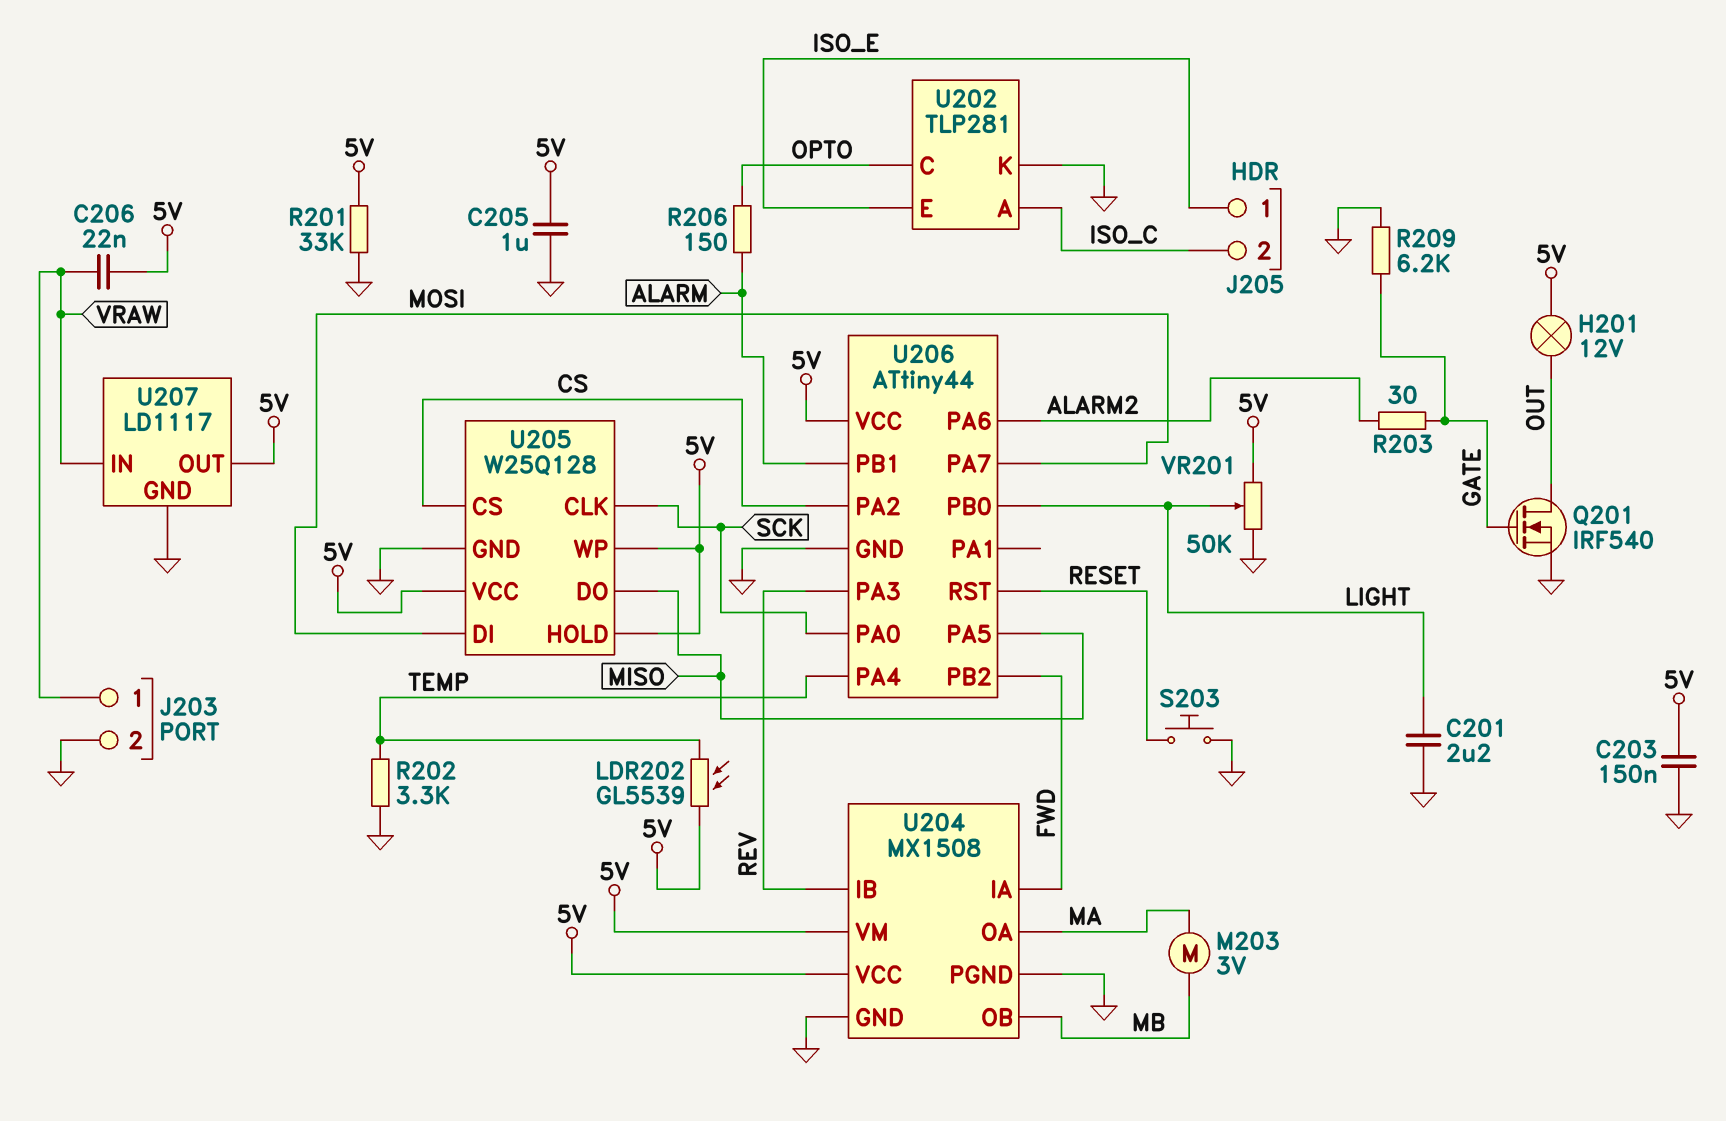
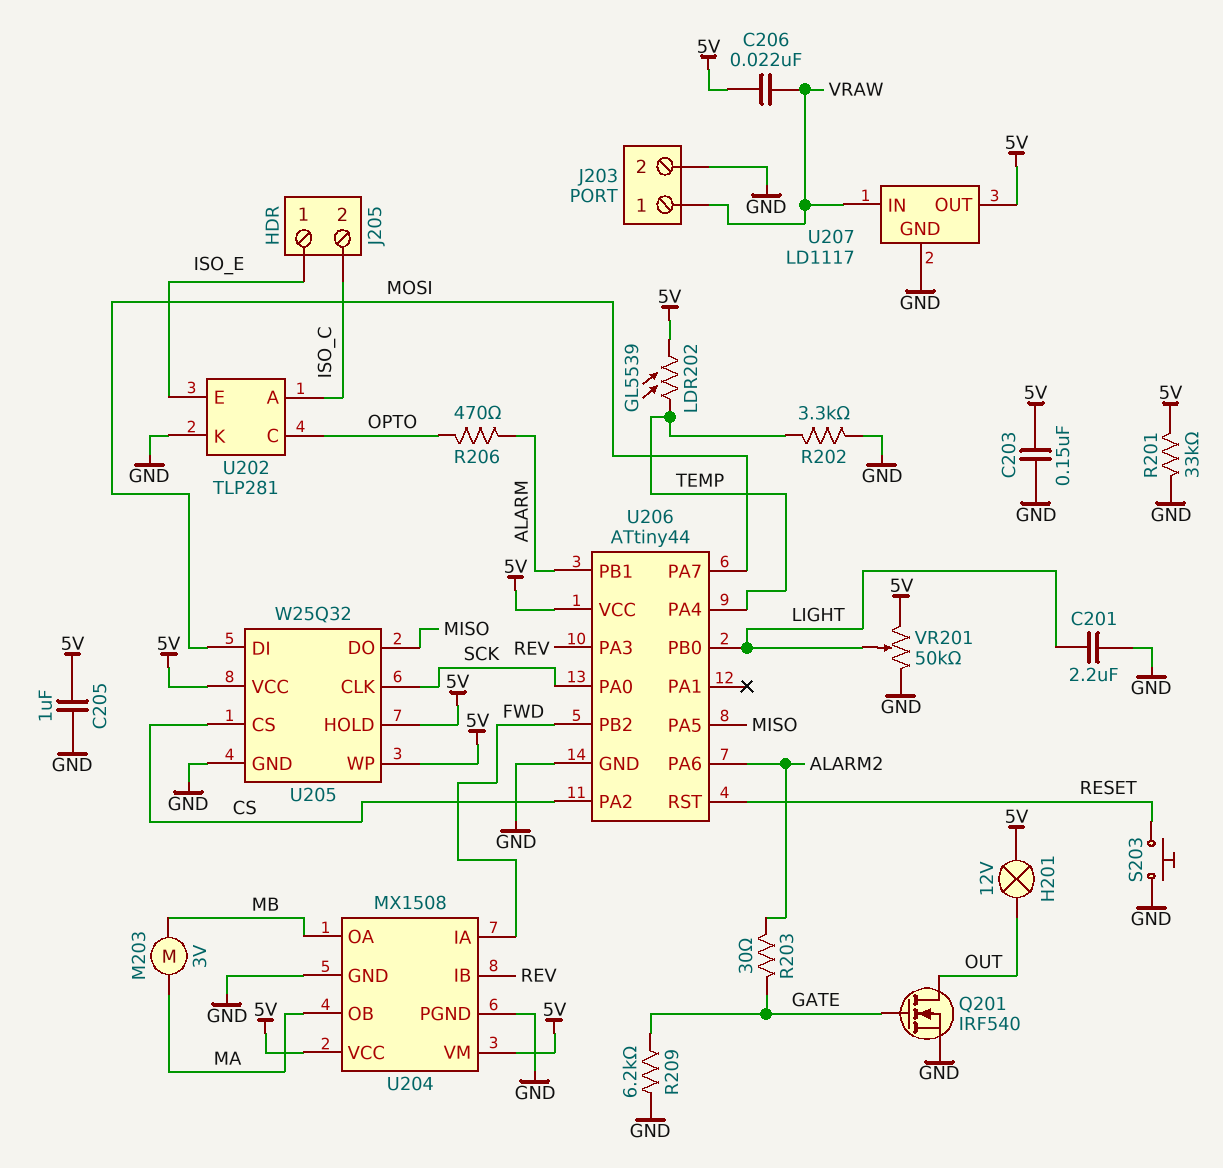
R206: 150 (ALARM, OPTO) -> 470 (ALARM, OPTO)
U204 pin OA: MA -> MB
U204 pin OB: MB -> MA
U205: W25Q128 -> W25Q32

